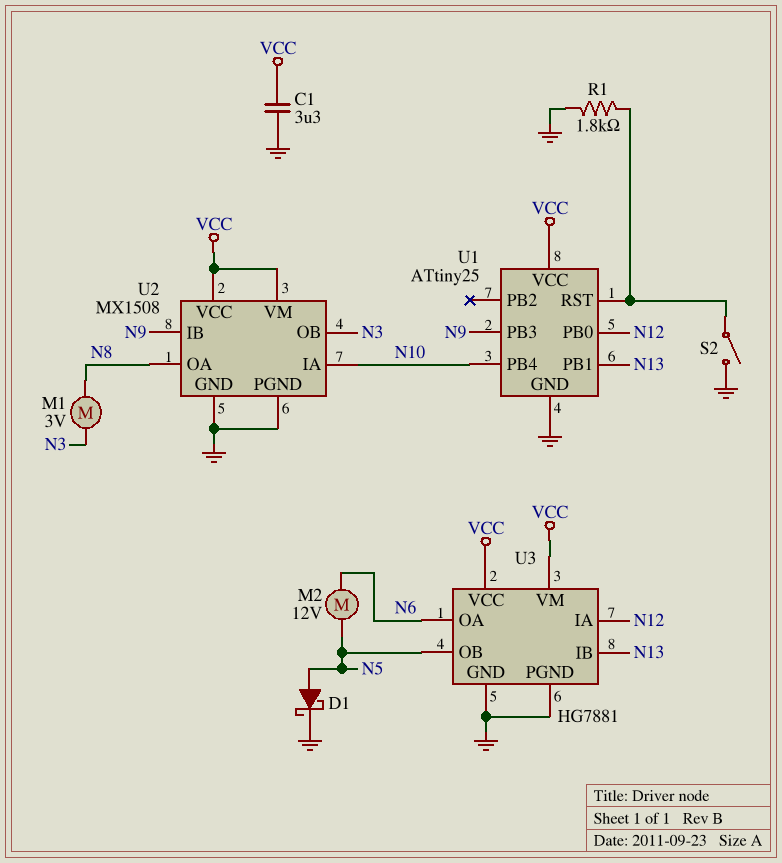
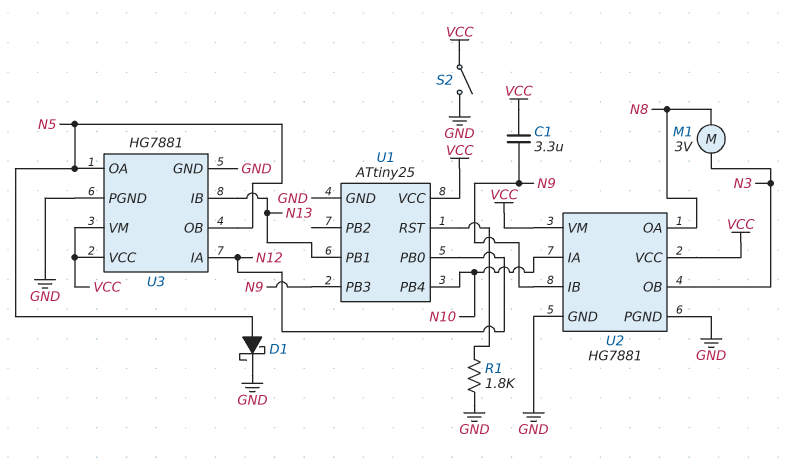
C1: 3.3uF (GND, VCC) -> 3.3uF (N9, VCC)
M2: motor 12V (N5, N6) -> none
S2: switch (GND, U1/RST) -> switch (GND, VCC)
U2: MX1508 -> HG7881
U3 pin OA: N6 -> N5

